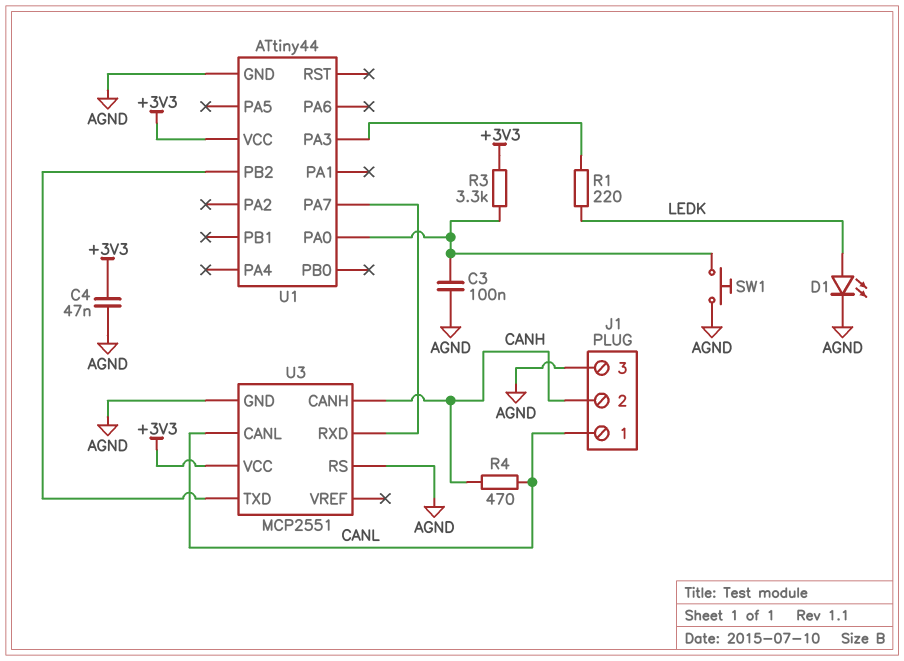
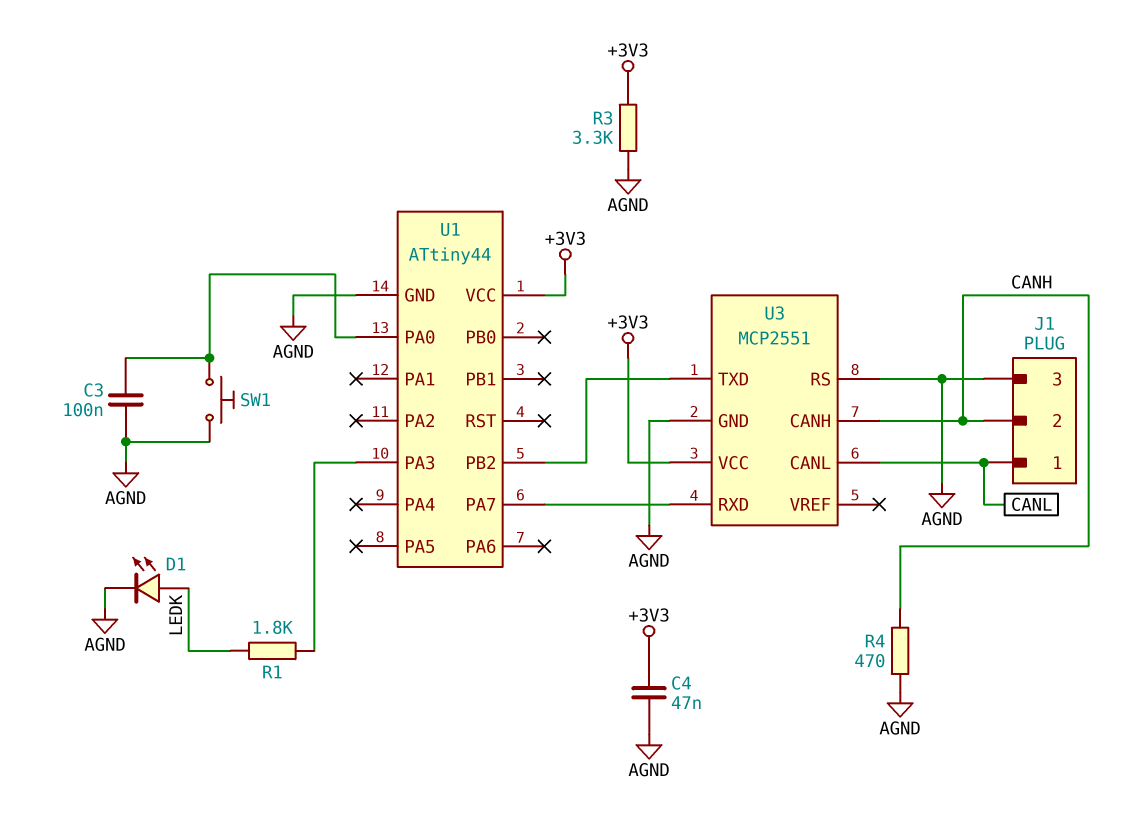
R1: 220 (LEDK, U1/PA3) -> 1.8k (LEDK, U1/PA3)
R3: 3.3k (+3V3, U1/PA0) -> 3.3k (+3V3, AGND)
R4: 470 (CANH, CANL) -> 470 (AGND, CANH)

